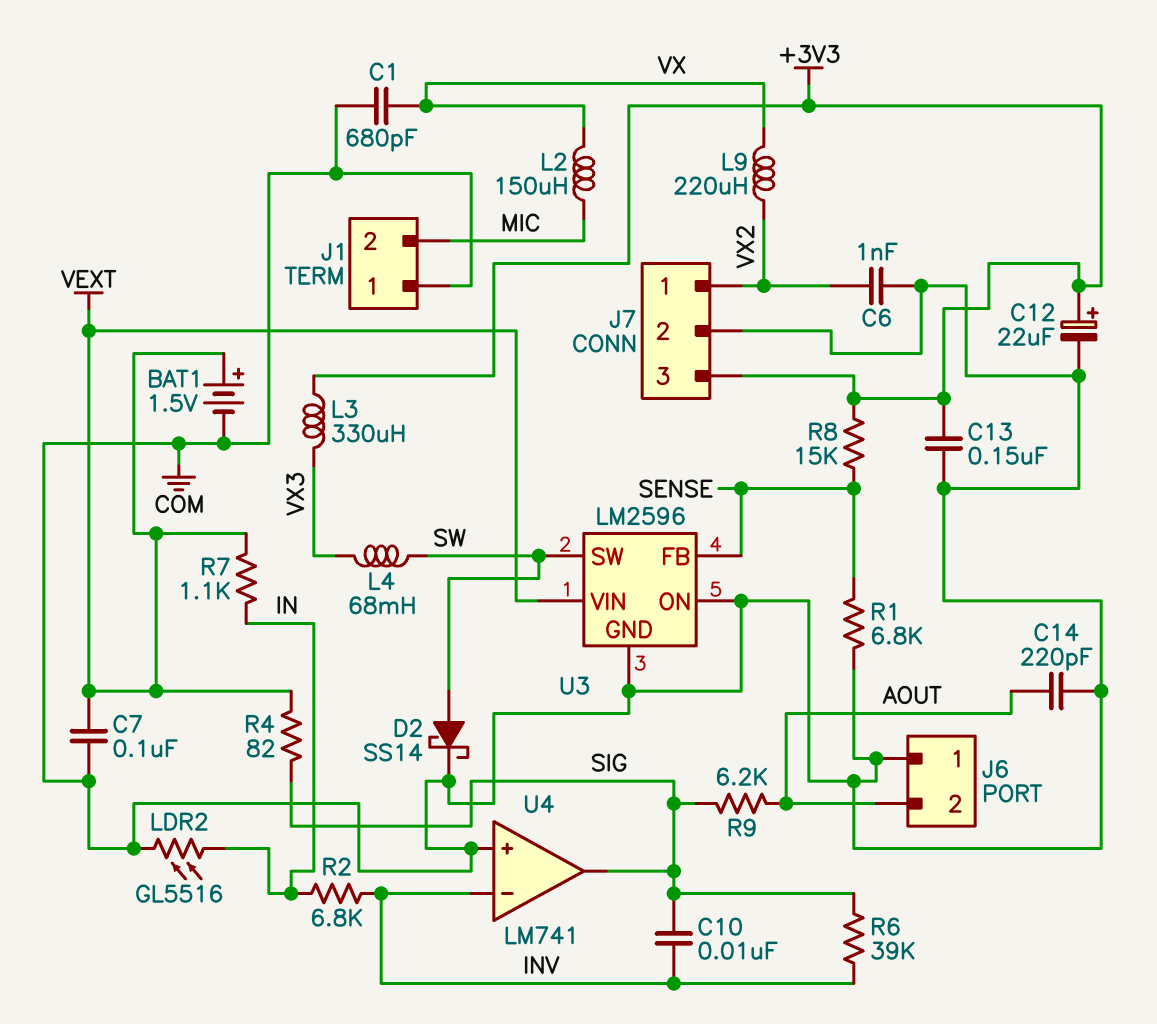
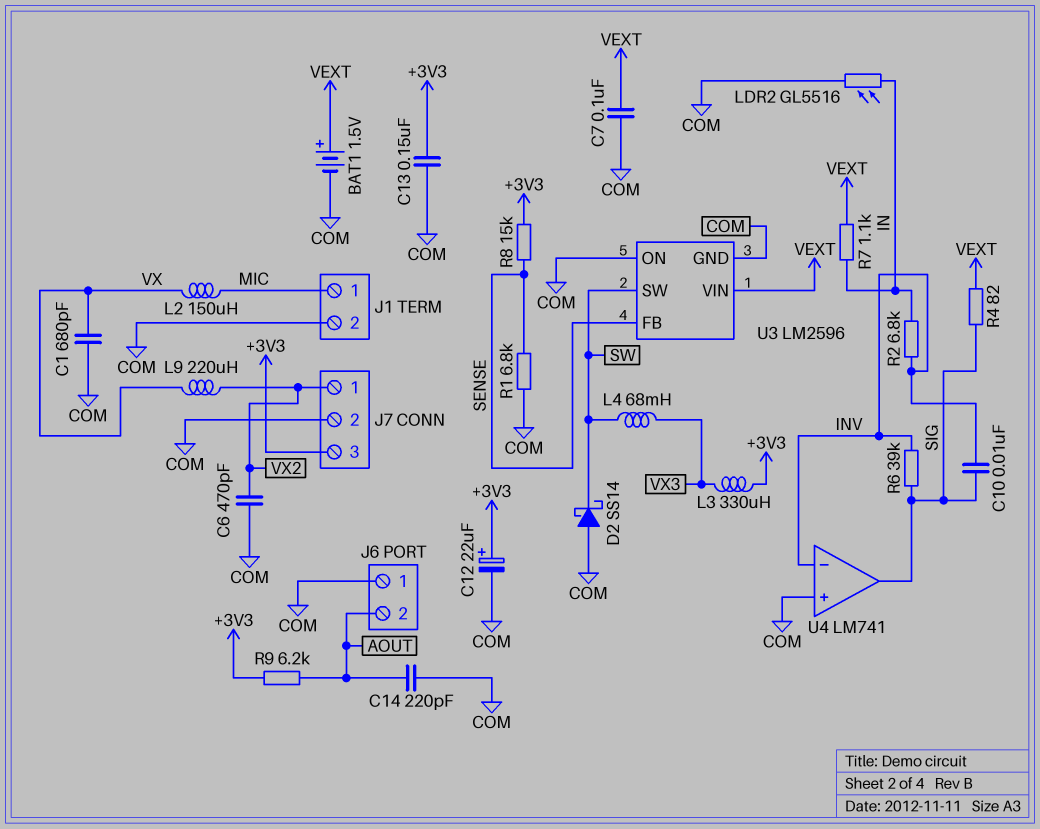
C6: 1nF (COM, VX2) -> 470pF (COM, VX2)
D2: schottky SS14 (A SW, K COM) -> schottky SS14 (A COM, K SW)
J1 pin 1: COM -> MIC
J1 pin 2: MIC -> COM
R9: 6.2k (AOUT, SIG) -> 6.2k (+3V3, AOUT)

